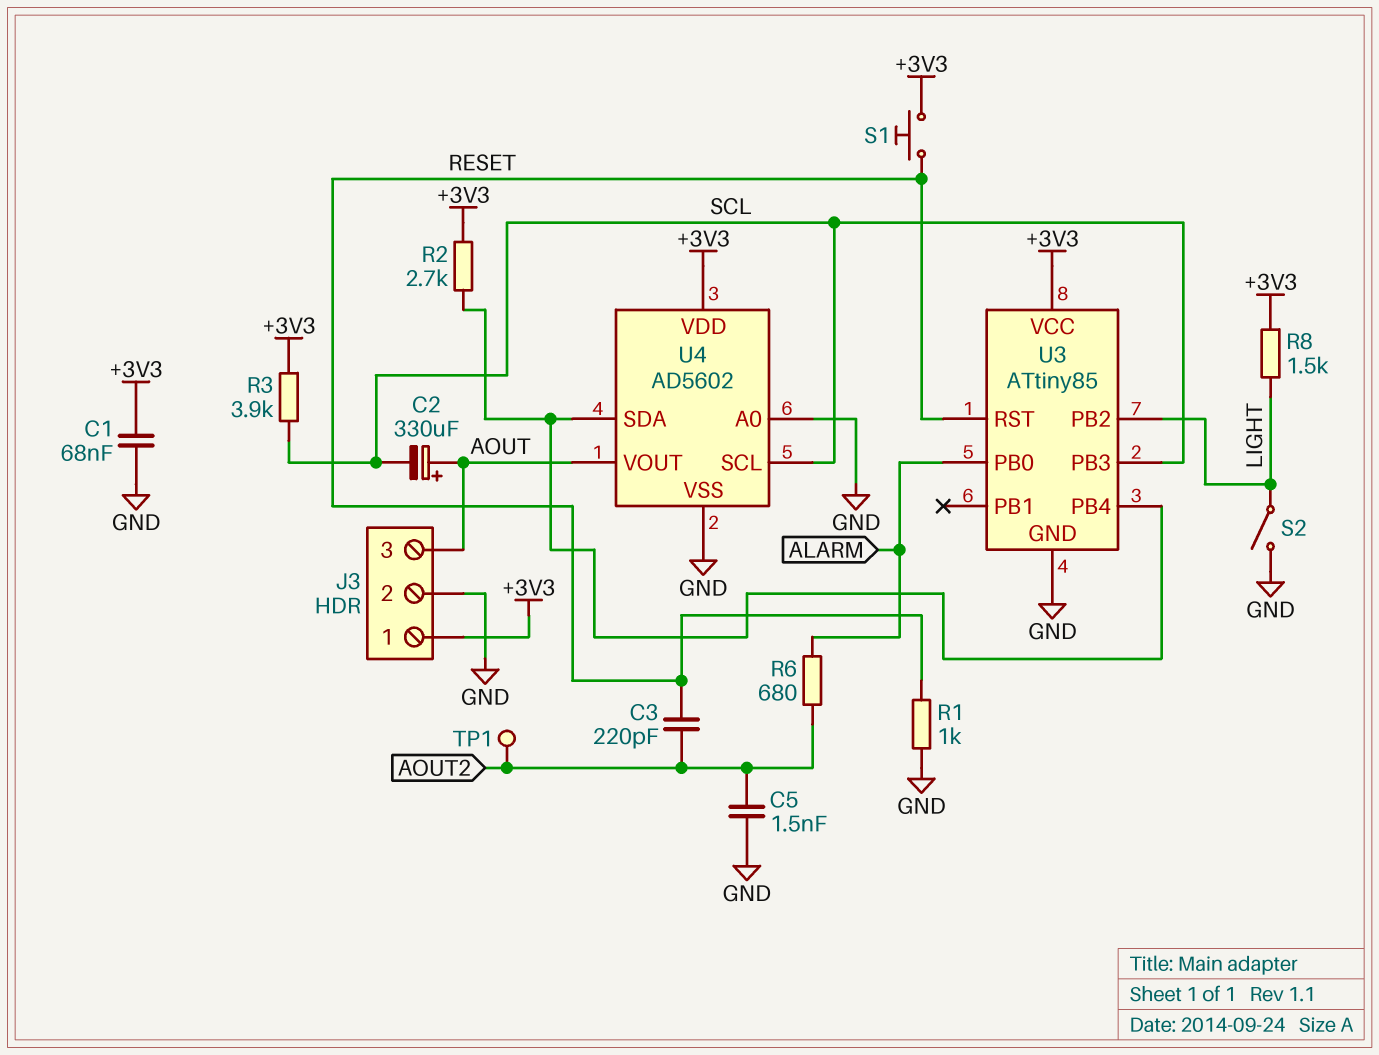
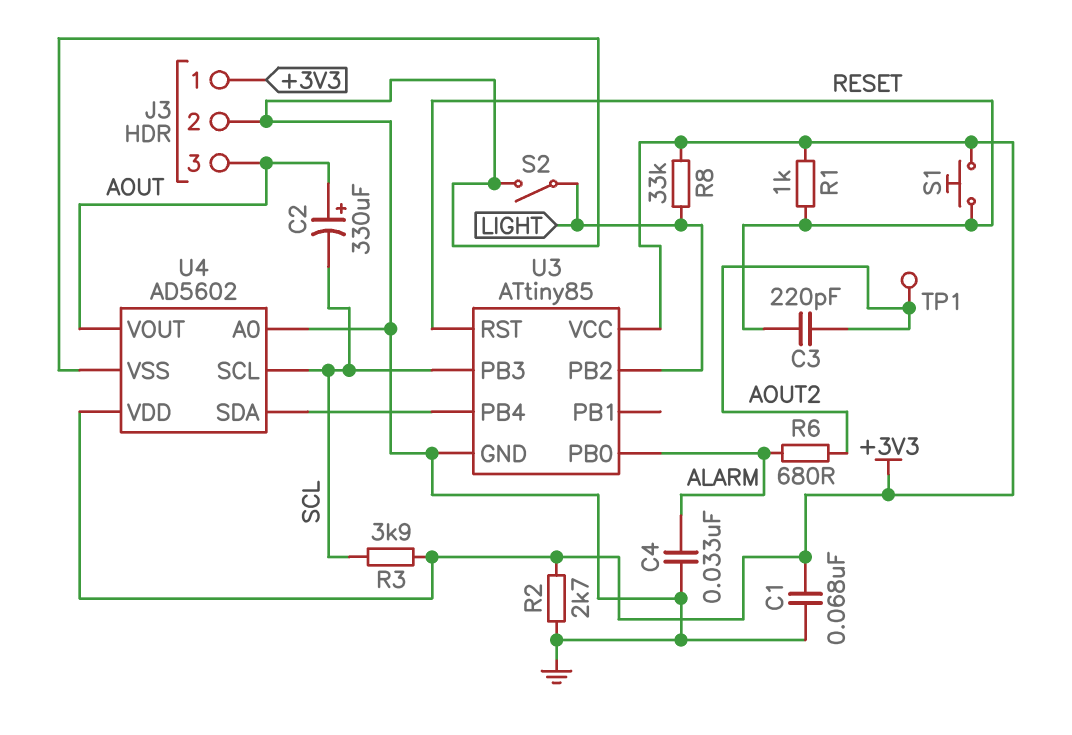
C4: none -> 33nF (ALARM, GND)
C5: 1.5nF (AOUT2, GND) -> none
R1: 1k (GND, RESET) -> 1k (+3V3, RESET)
R2: 2.7k (+3V3, U3/PB4) -> 2.7k (+3V3, GND)
R8: 1.5k (+3V3, LIGHT) -> 33k (+3V3, LIGHT)

